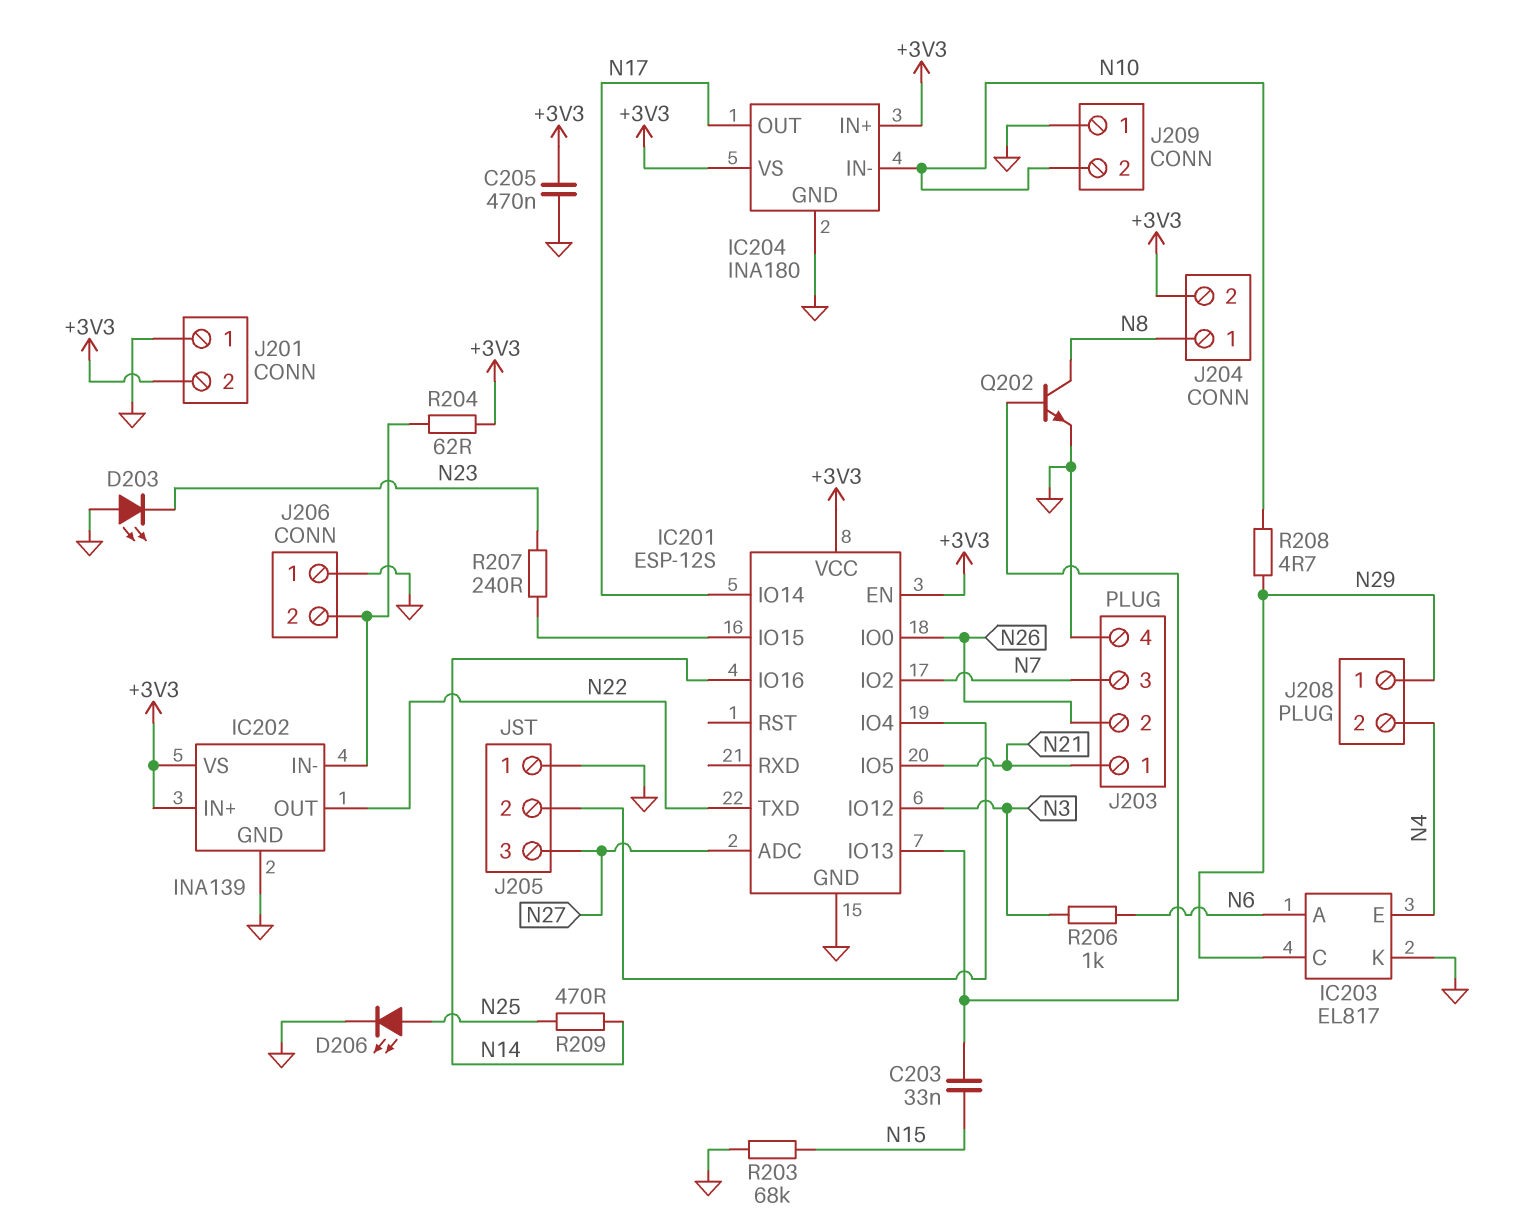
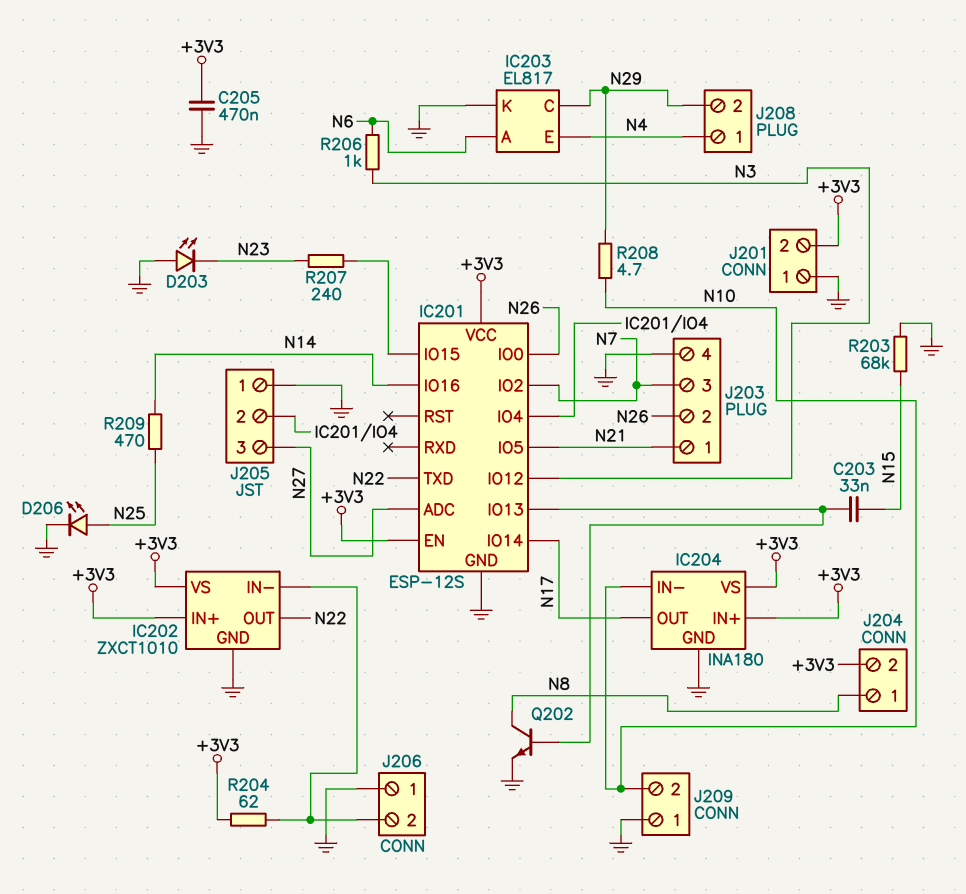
IC202: INA139 -> ZXCT1010
J208 pin 1: N29 -> N4
J208 pin 2: N4 -> N29

